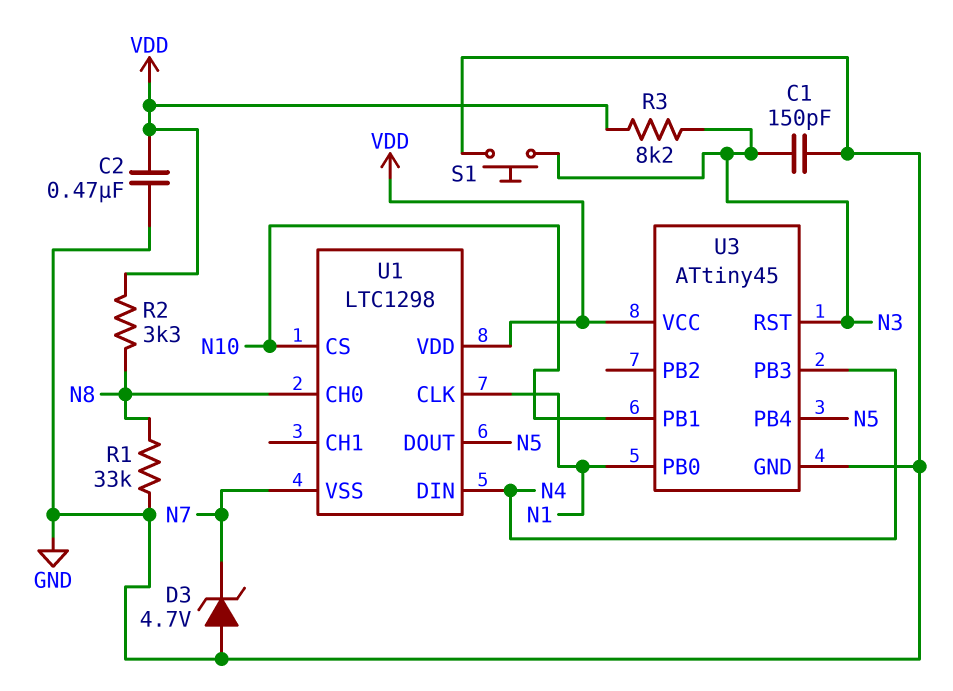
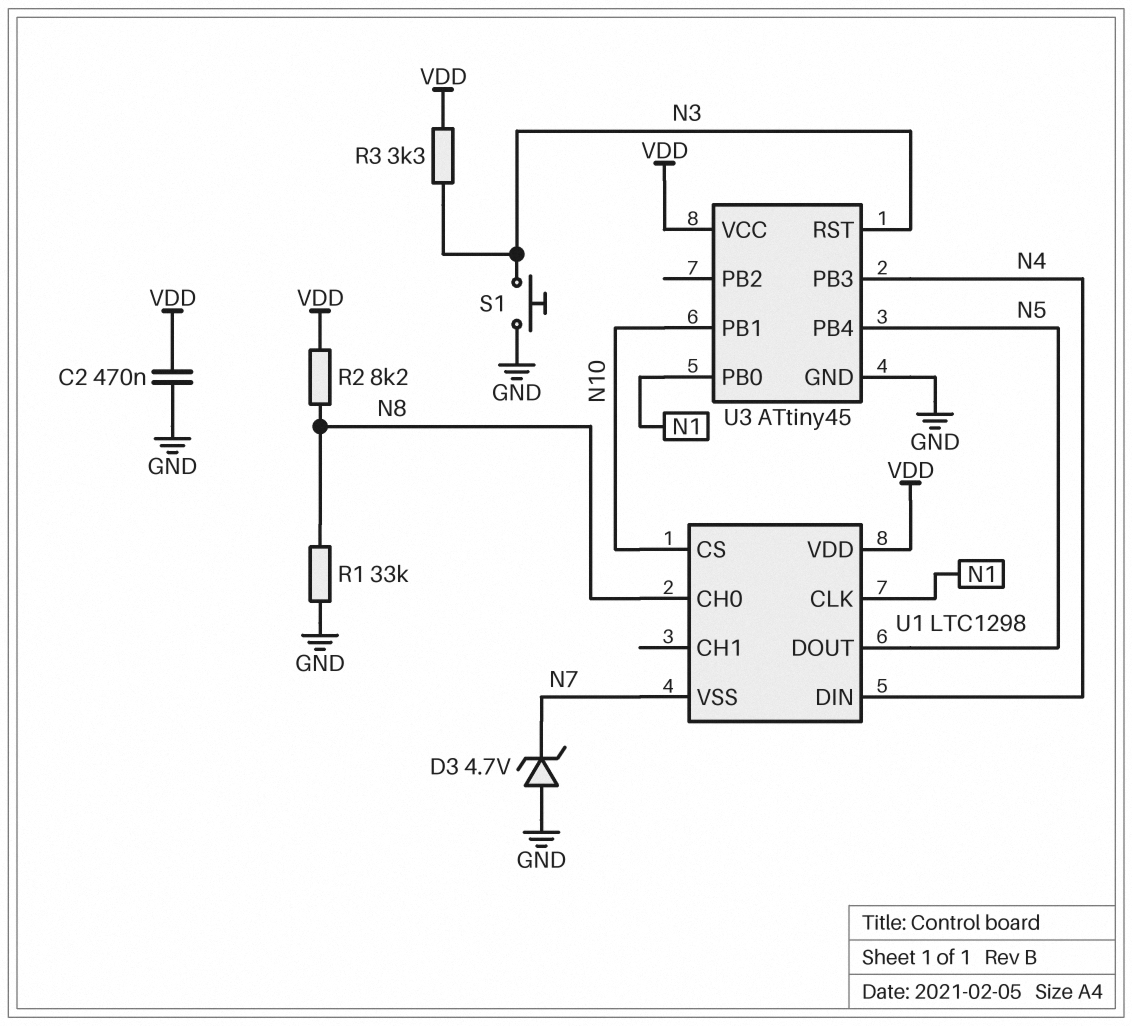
C1: 150pF (GND, N3) -> none
R2: 3.3k (N8, VDD) -> 8.2k (N8, VDD)
R3: 8.2k (N3, VDD) -> 3.3k (N3, VDD)

